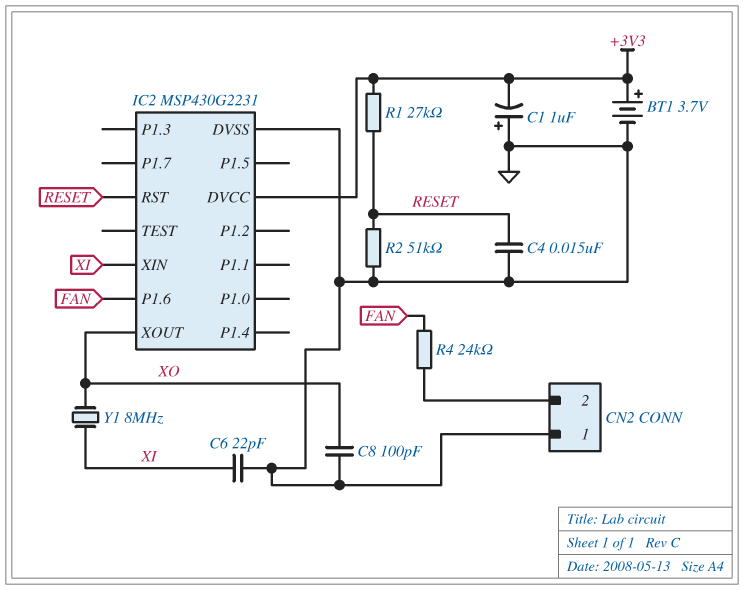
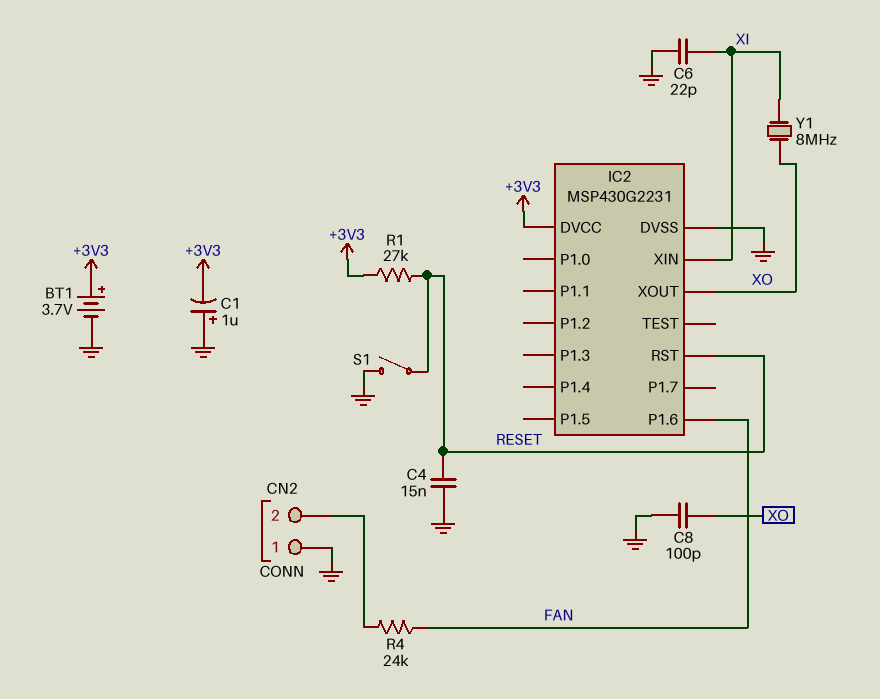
R2: 51k (GND, RESET) -> none
S1: none -> switch (GND, RESET)

